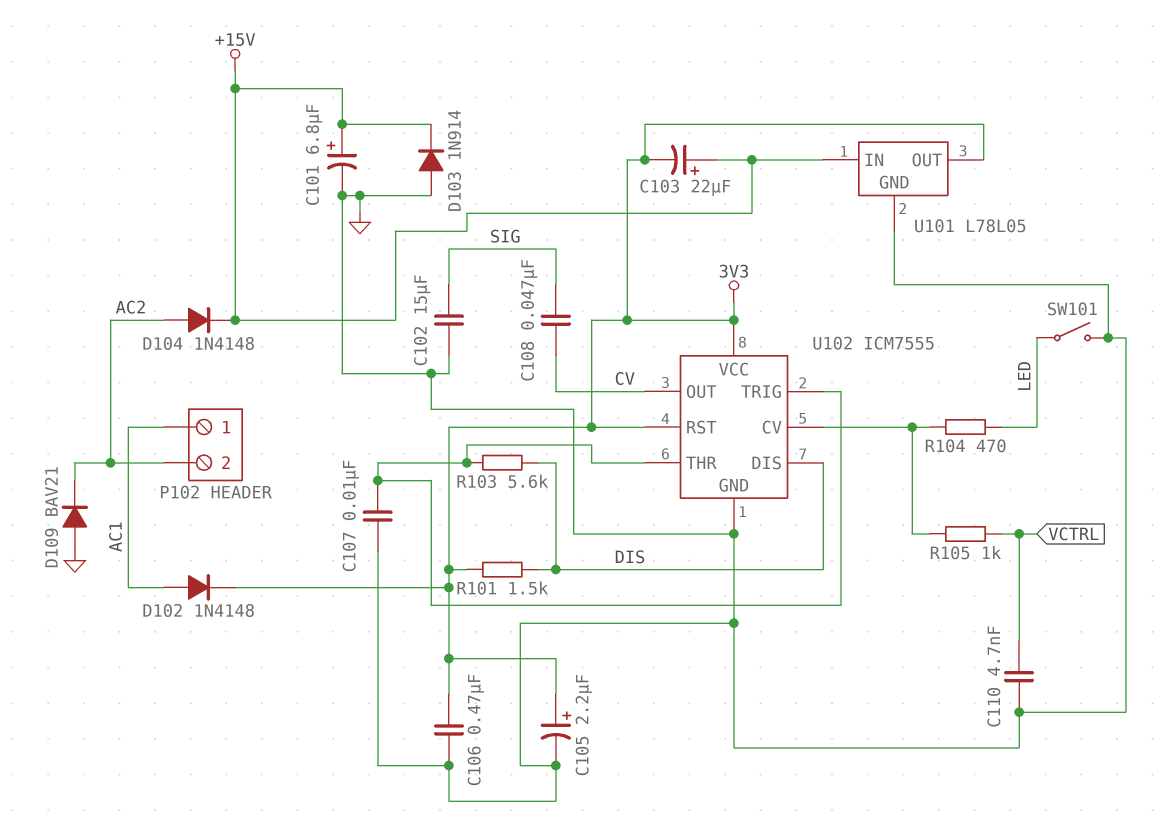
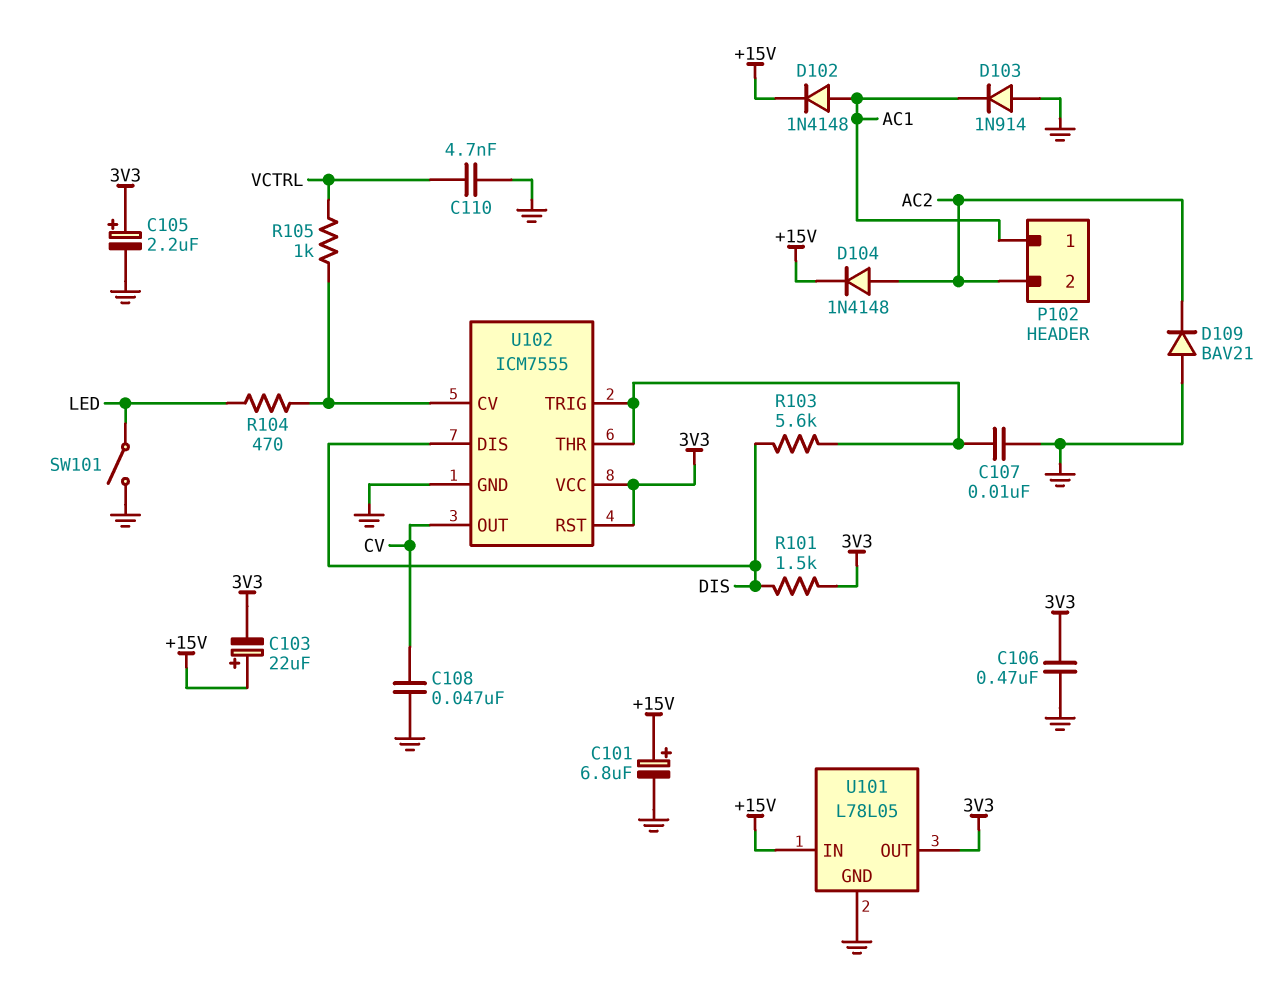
C102: 15uF (GND, SIG) -> none
C108: 47nF (CV, SIG) -> 47nF (CV, GND)
D102: diode 1N4148 (A AC1, K 3V3) -> diode 1N4148 (A AC1, K +15V)
D103: diode 1N914 (A GND, K +15V) -> diode 1N914 (A GND, K AC1)

